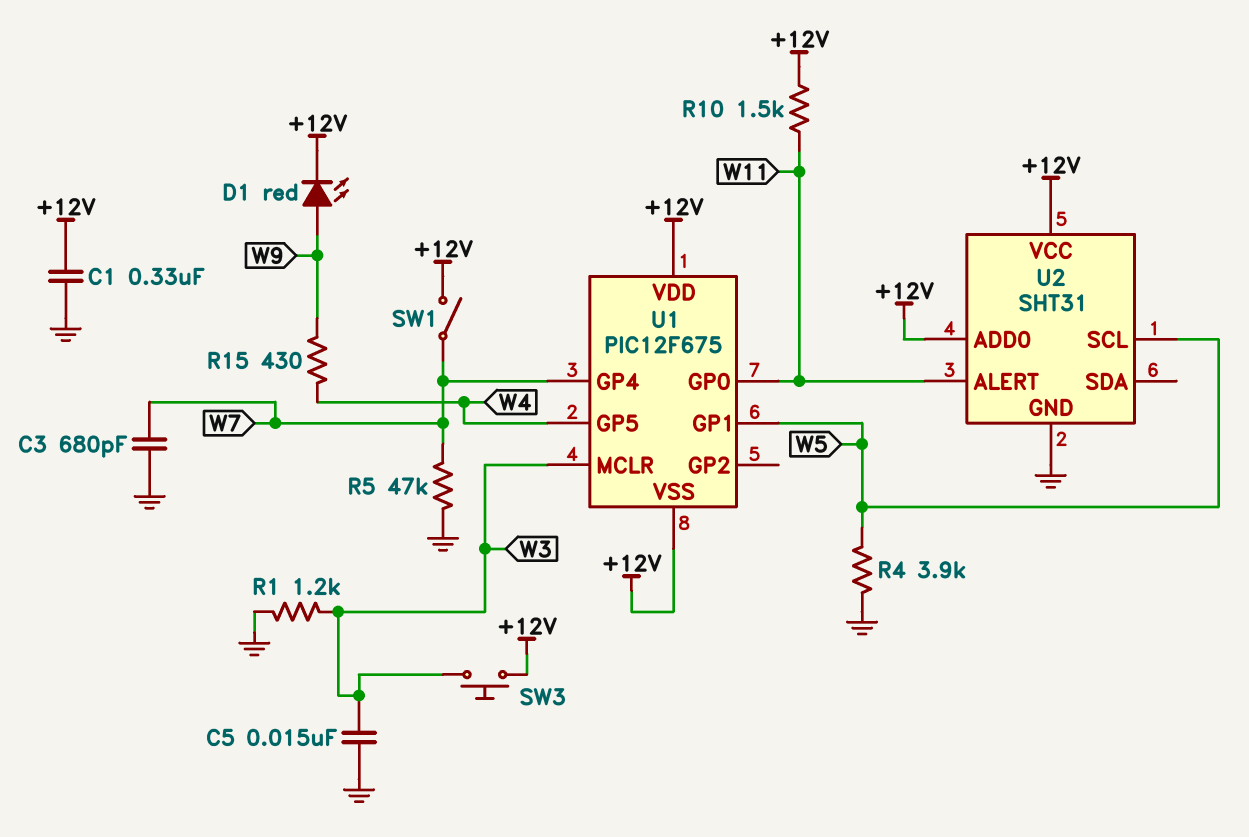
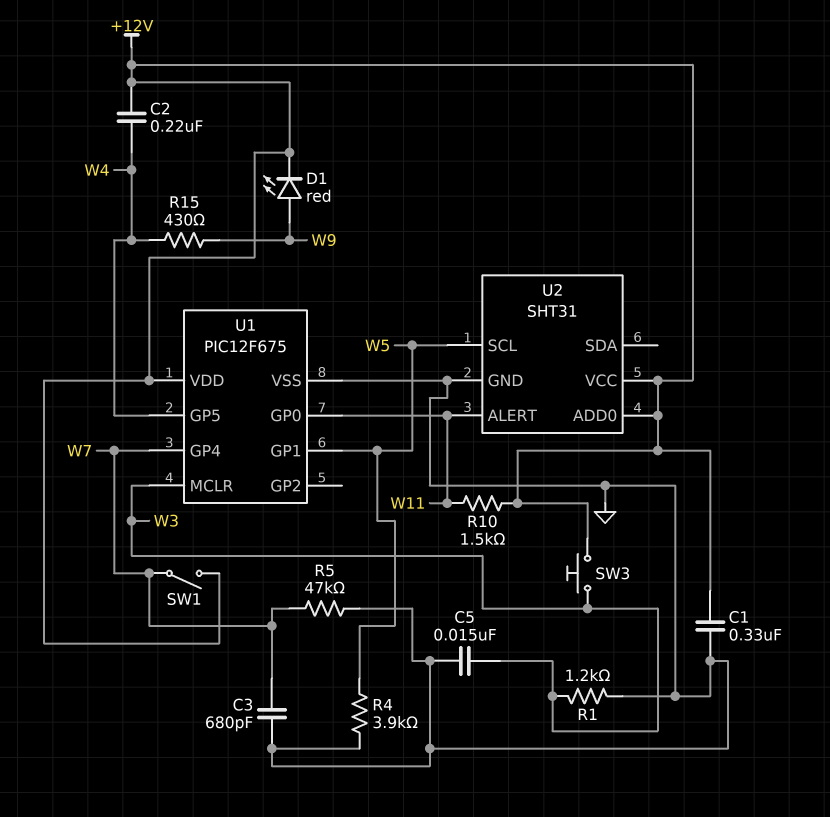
C2: none -> 220nF (+12V, W4)
U1 pin VSS: +12V -> GND

